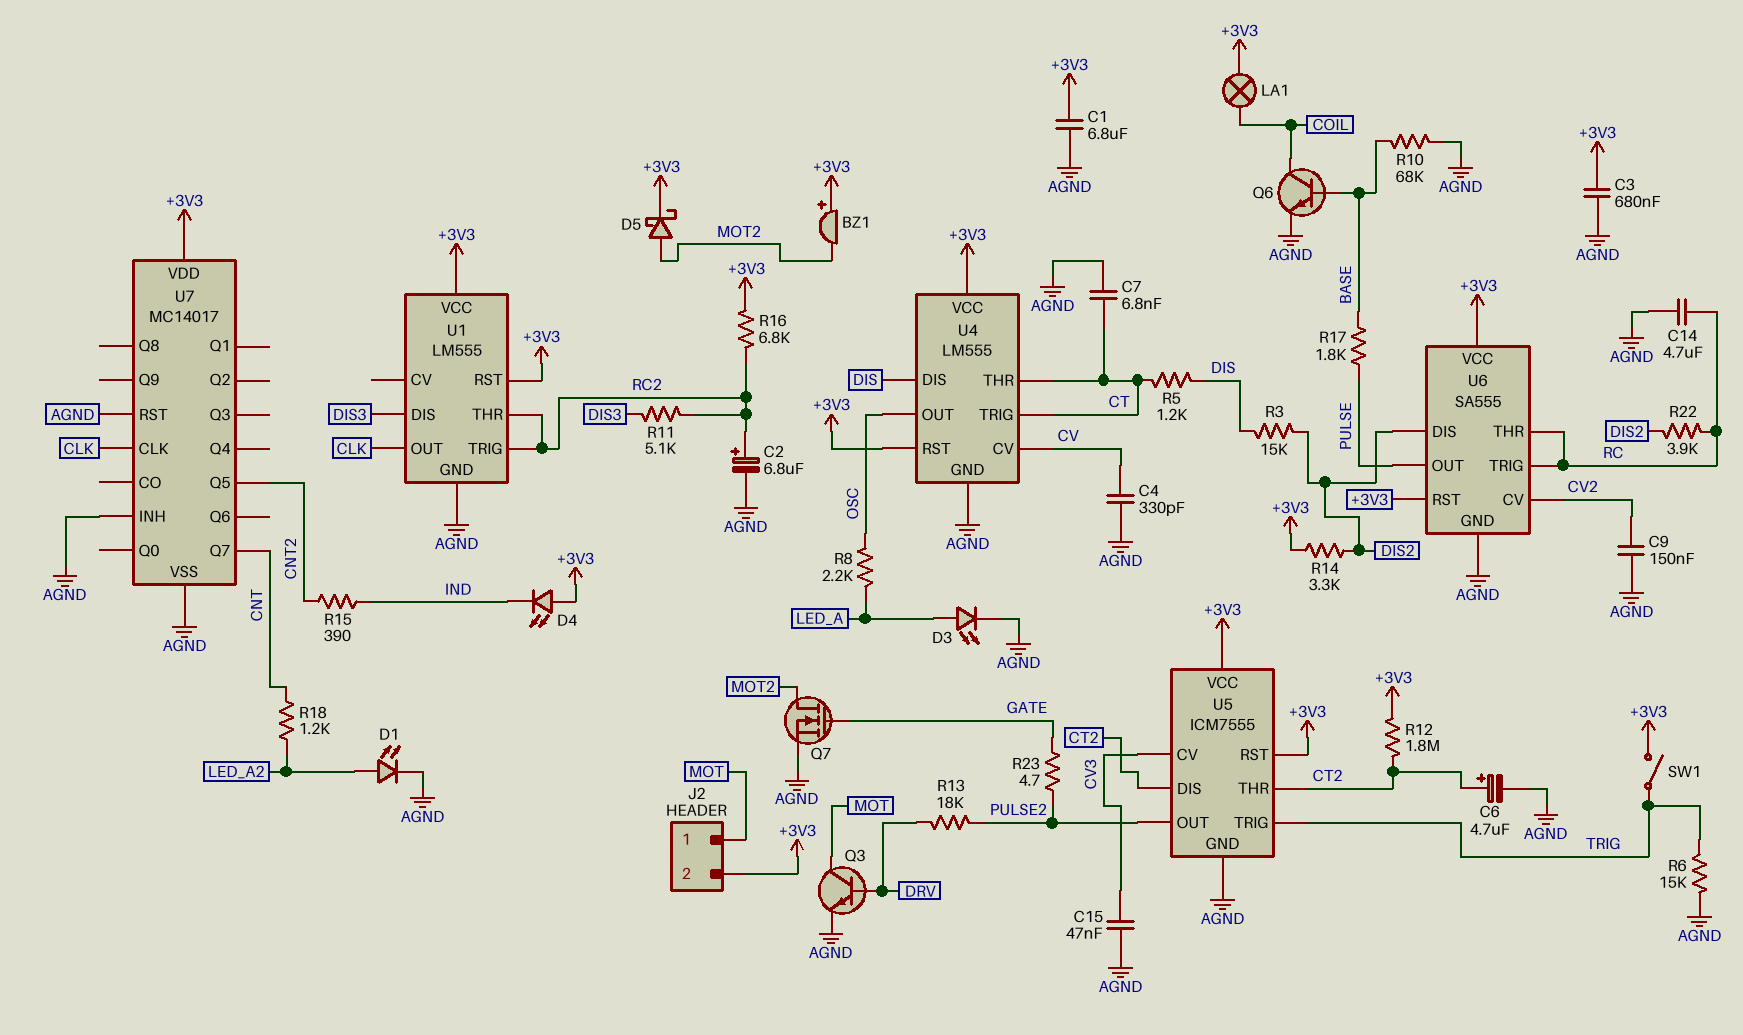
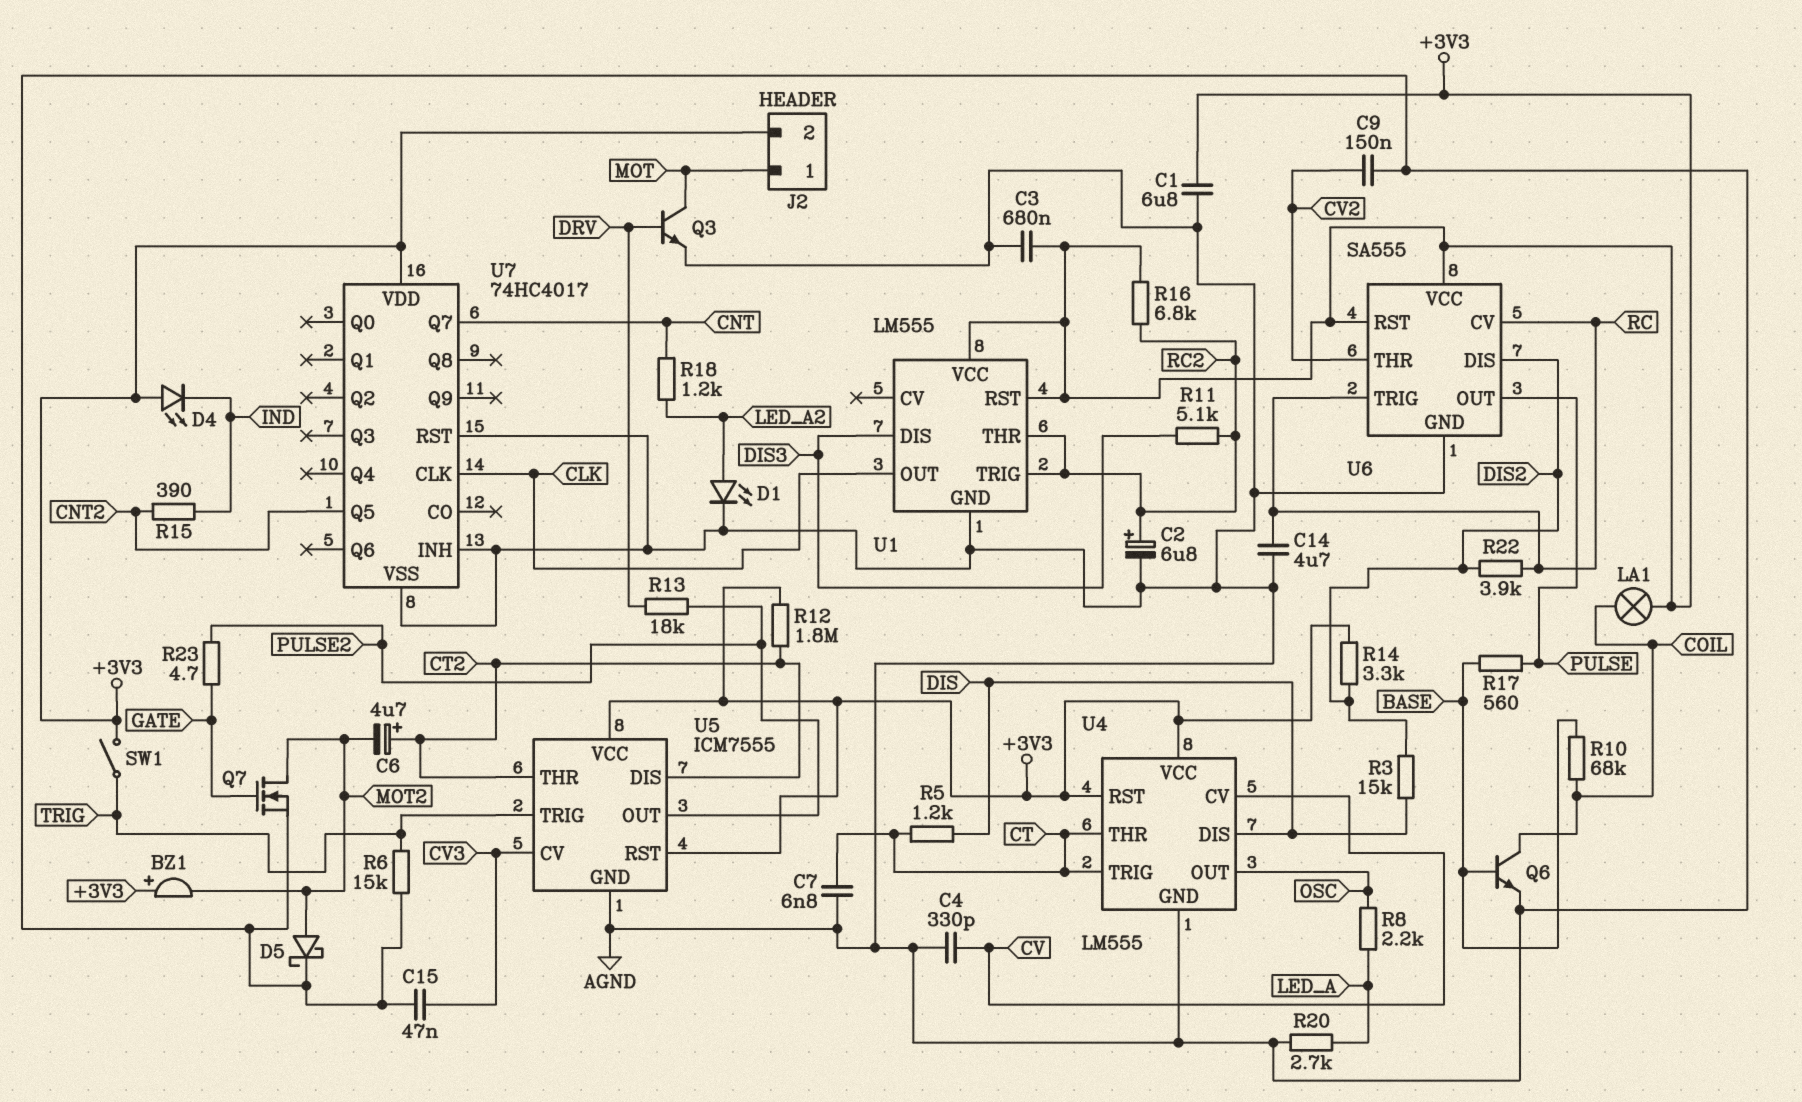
C6: 4.7uF (plus CT2, minus AGND) -> 4.7uF (plus CT2, minus MOT2)
D3: LED (A LED_A, K AGND) -> none
D5: schottky (A MOT2, K +3V3) -> schottky (A MOT2, K AGND)
R10: 68k (AGND, BASE) -> 68k (BASE, COIL)
R17: 1.8k (BASE, PULSE) -> 560 (BASE, PULSE)
R20: none -> 2.7k (AGND, LED_A)
U6 pin CV: CV2 -> RC
U6 pin THR: RC -> CV2
U7: MC14017 -> 74HC4017

